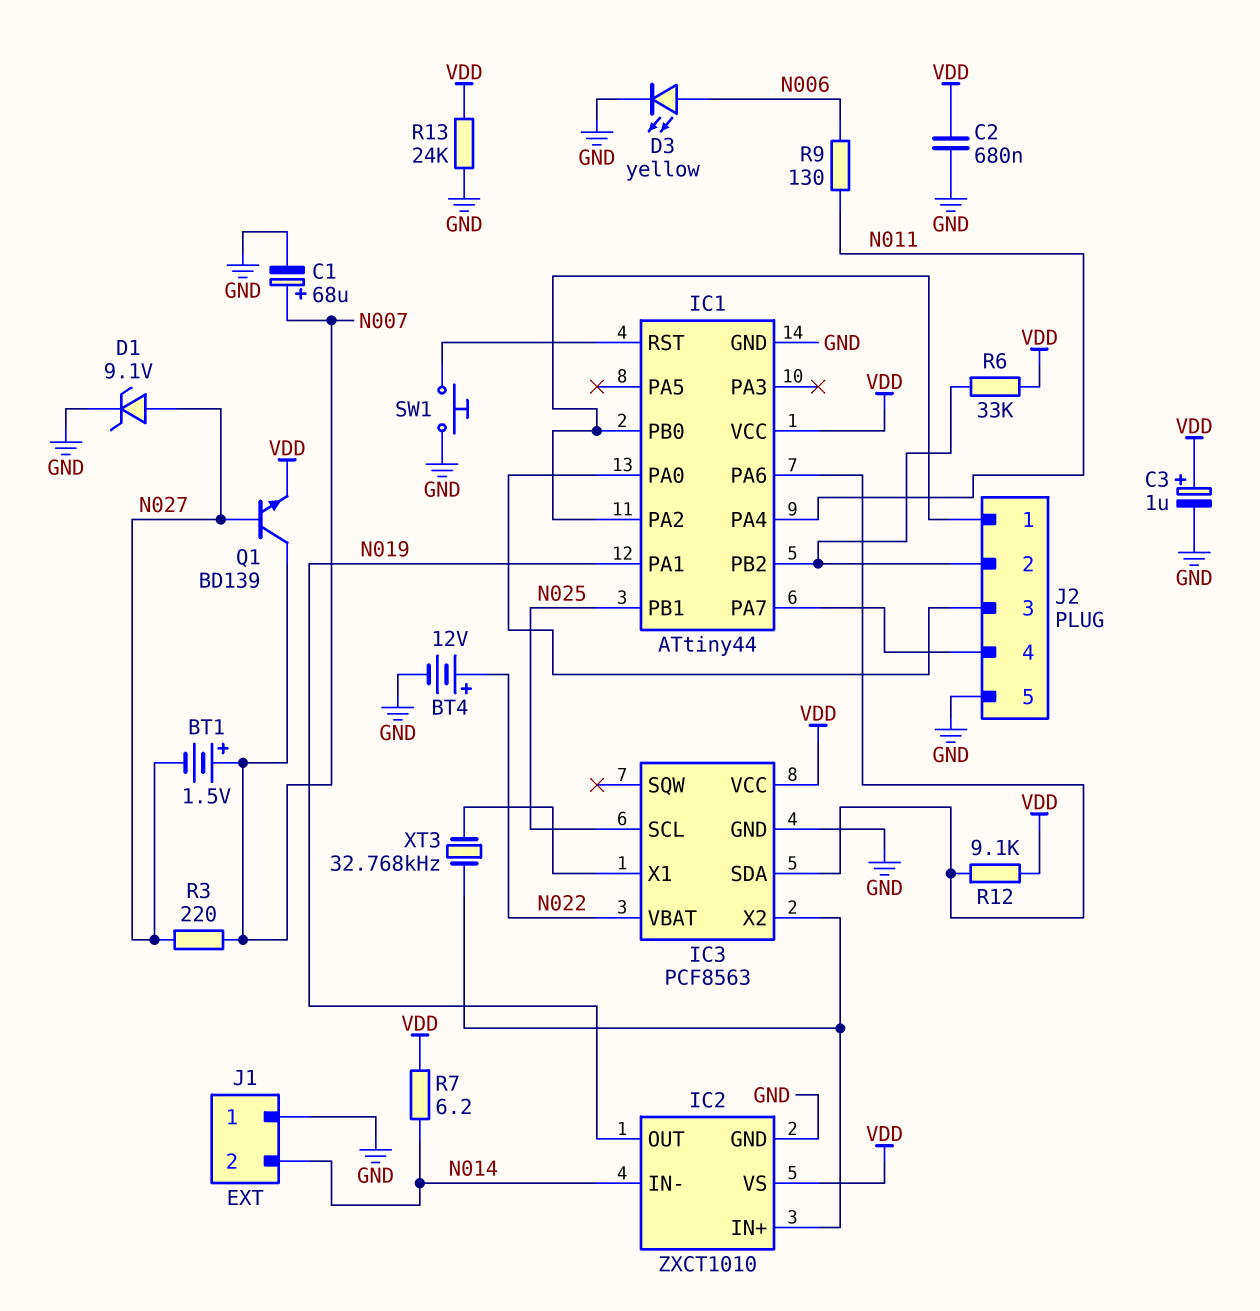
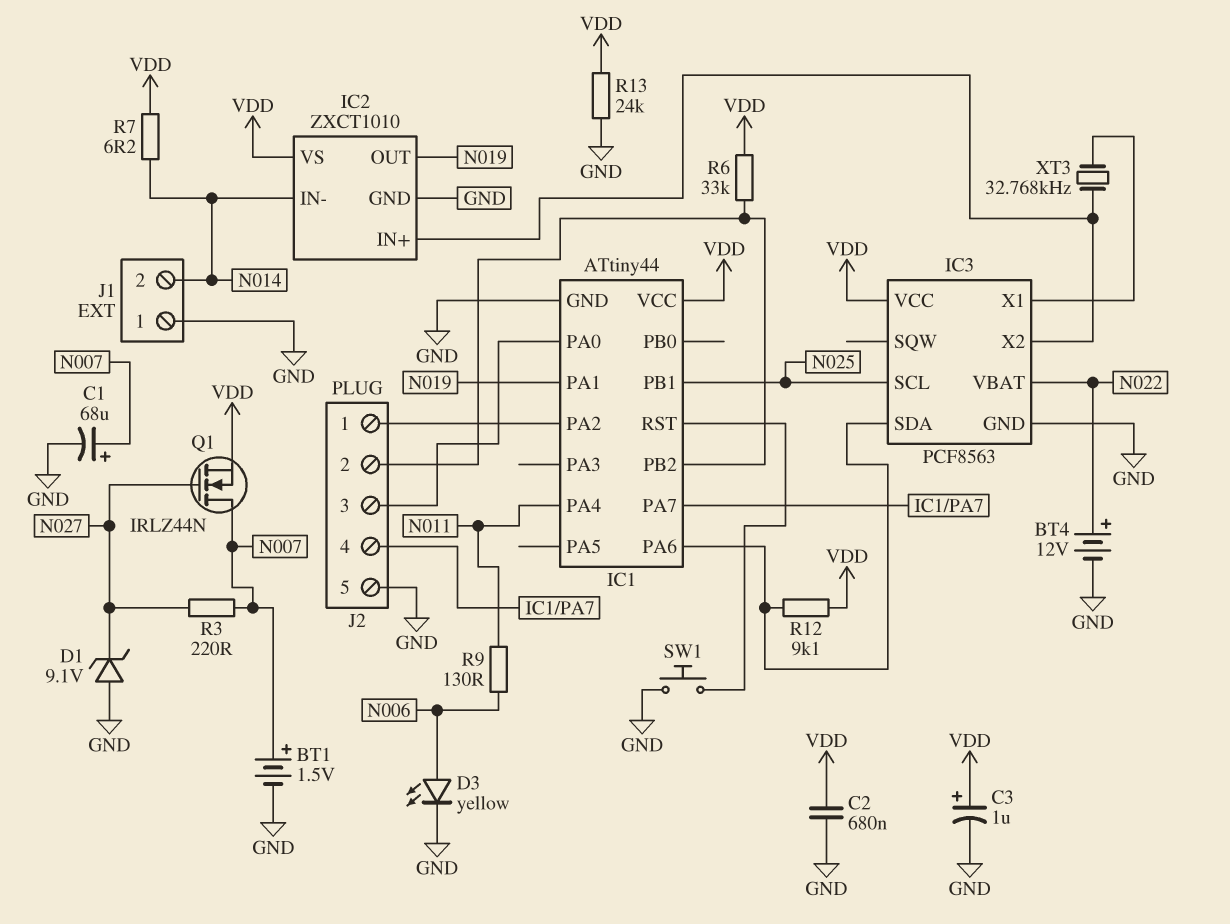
BT1: 1.5V (plus N007, minus N027) -> 1.5V (plus N007, minus GND)
D1: zener 9.1V (A N027, K GND) -> zener 9.1V (A GND, K N027)
IC1 pin PB0: IC1/PA2 -> none
Q1: NPN BD139 (B N027, C N007, E VDD) -> NMOS IRLZ44N (G N027, D N007, S VDD)

